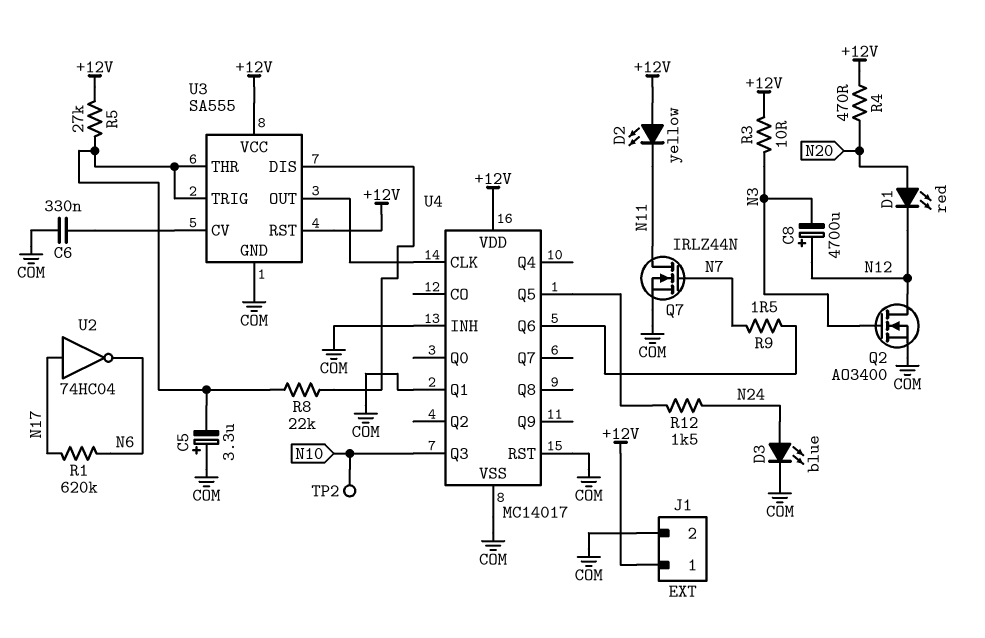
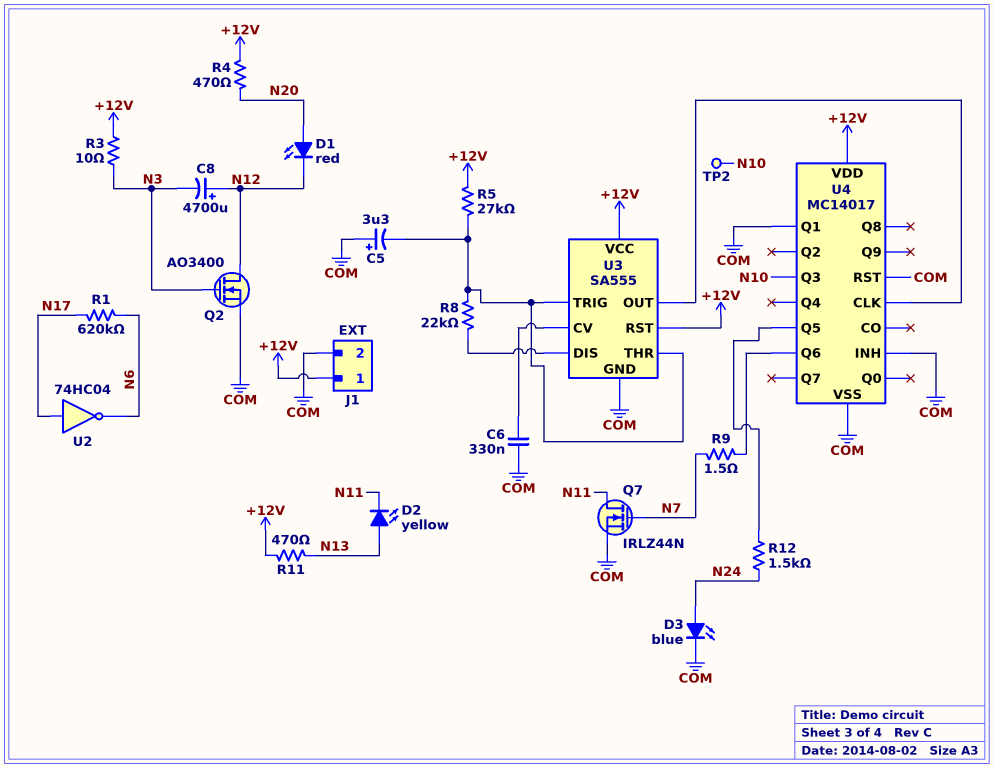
D2: LED yellow (A +12V, K N11) -> LED yellow (A N13, K N11)
R11: none -> 470 (+12V, N13)

